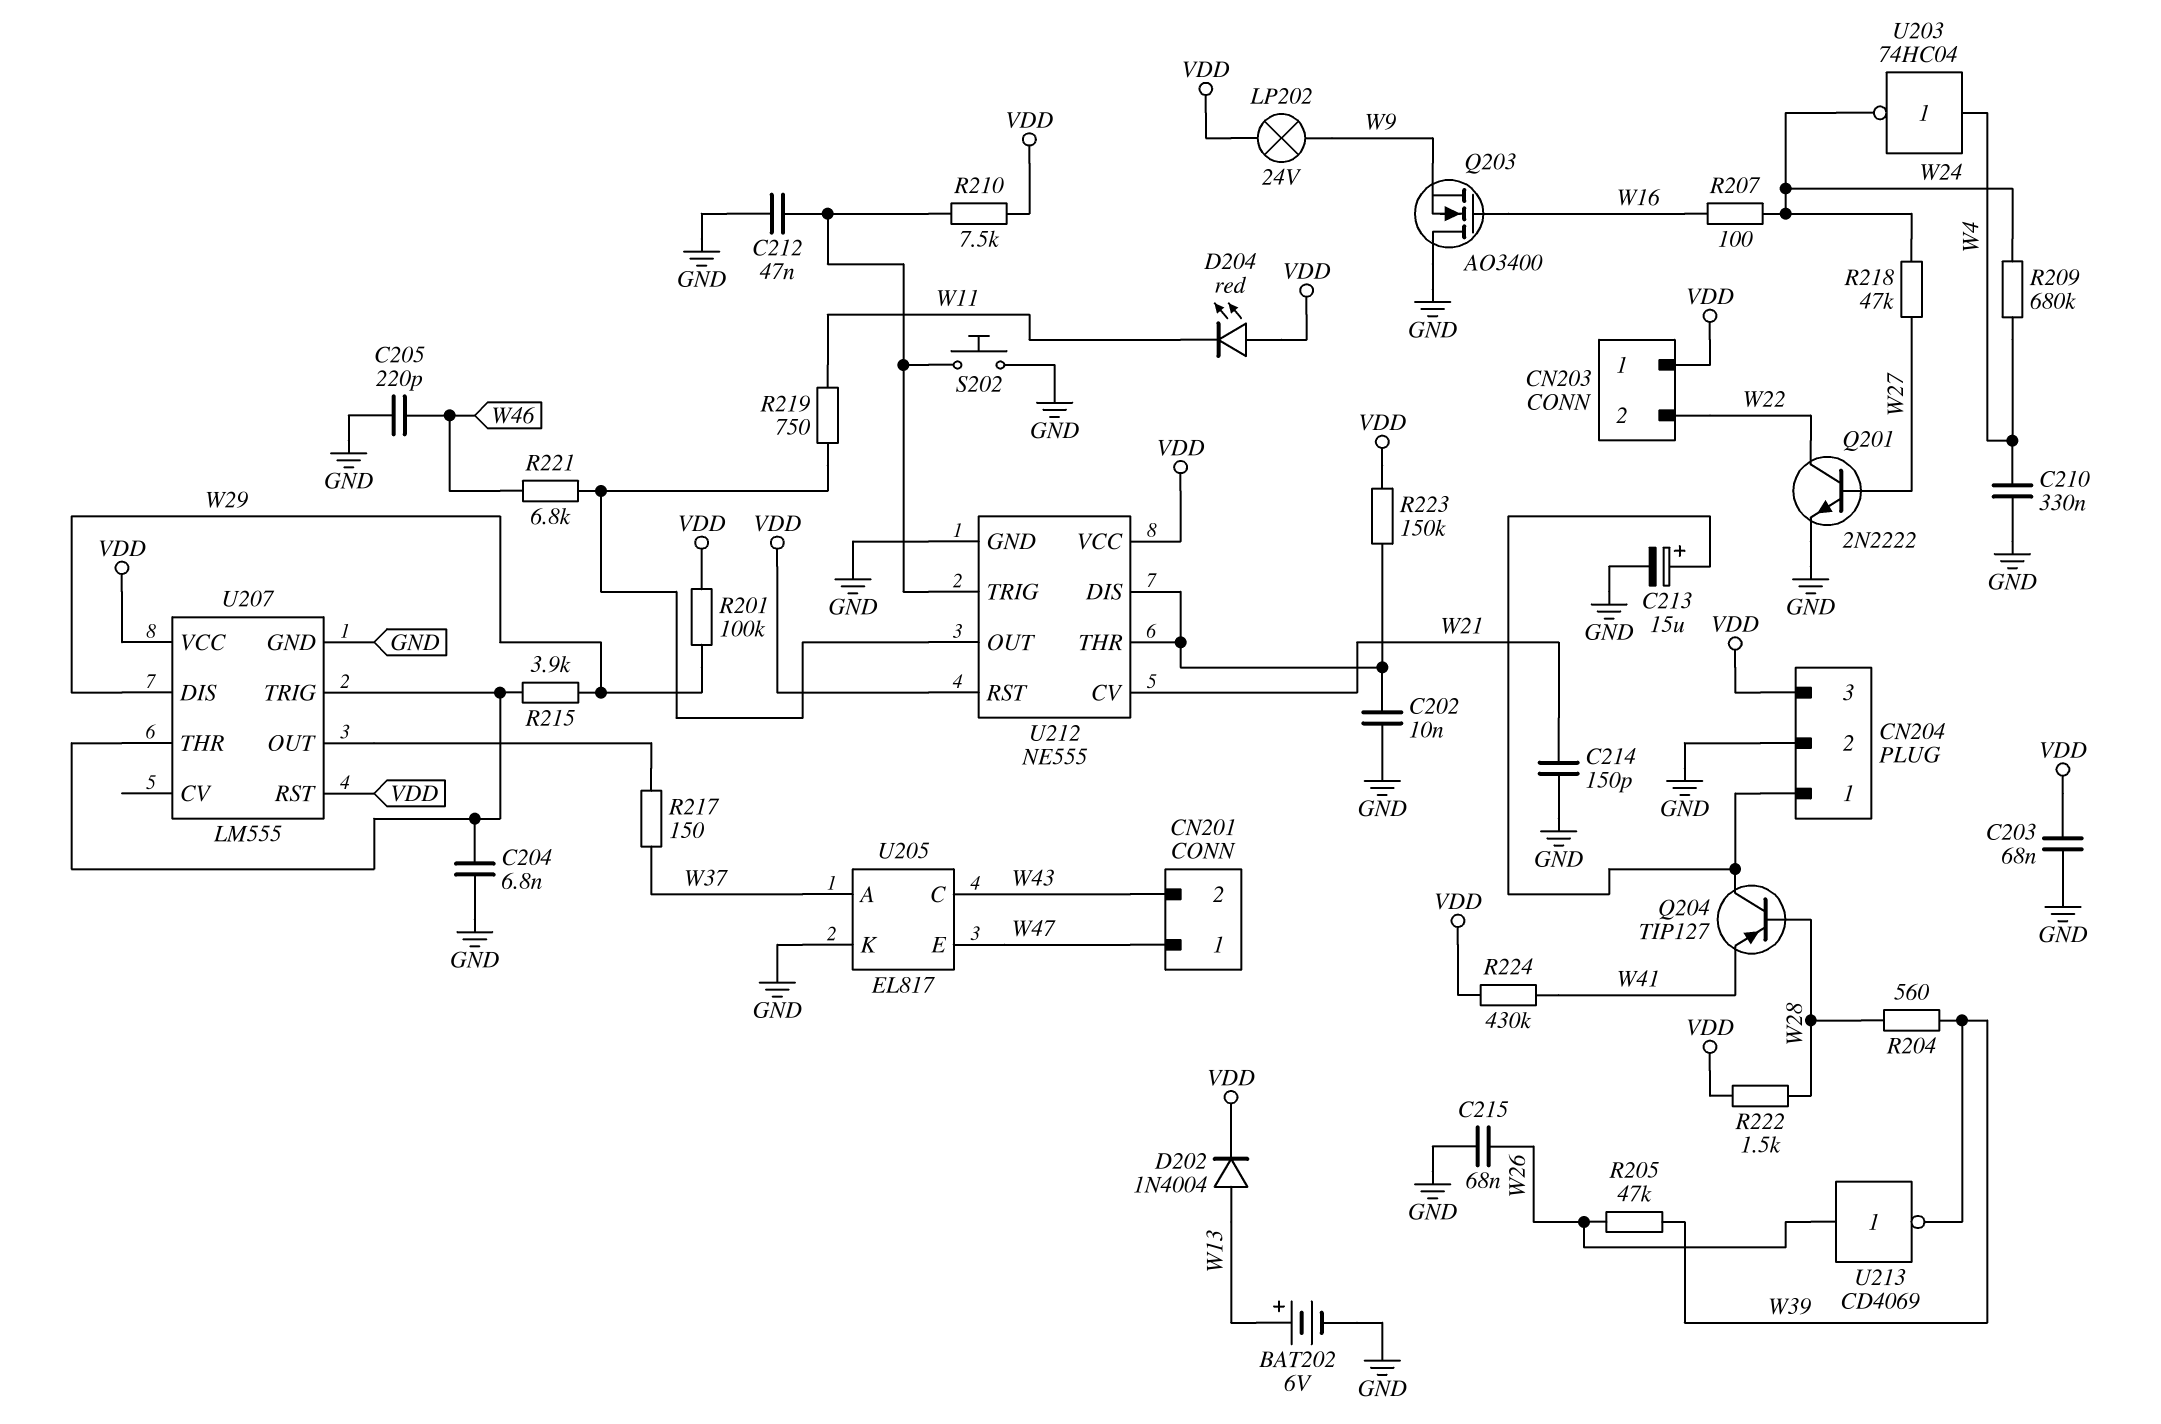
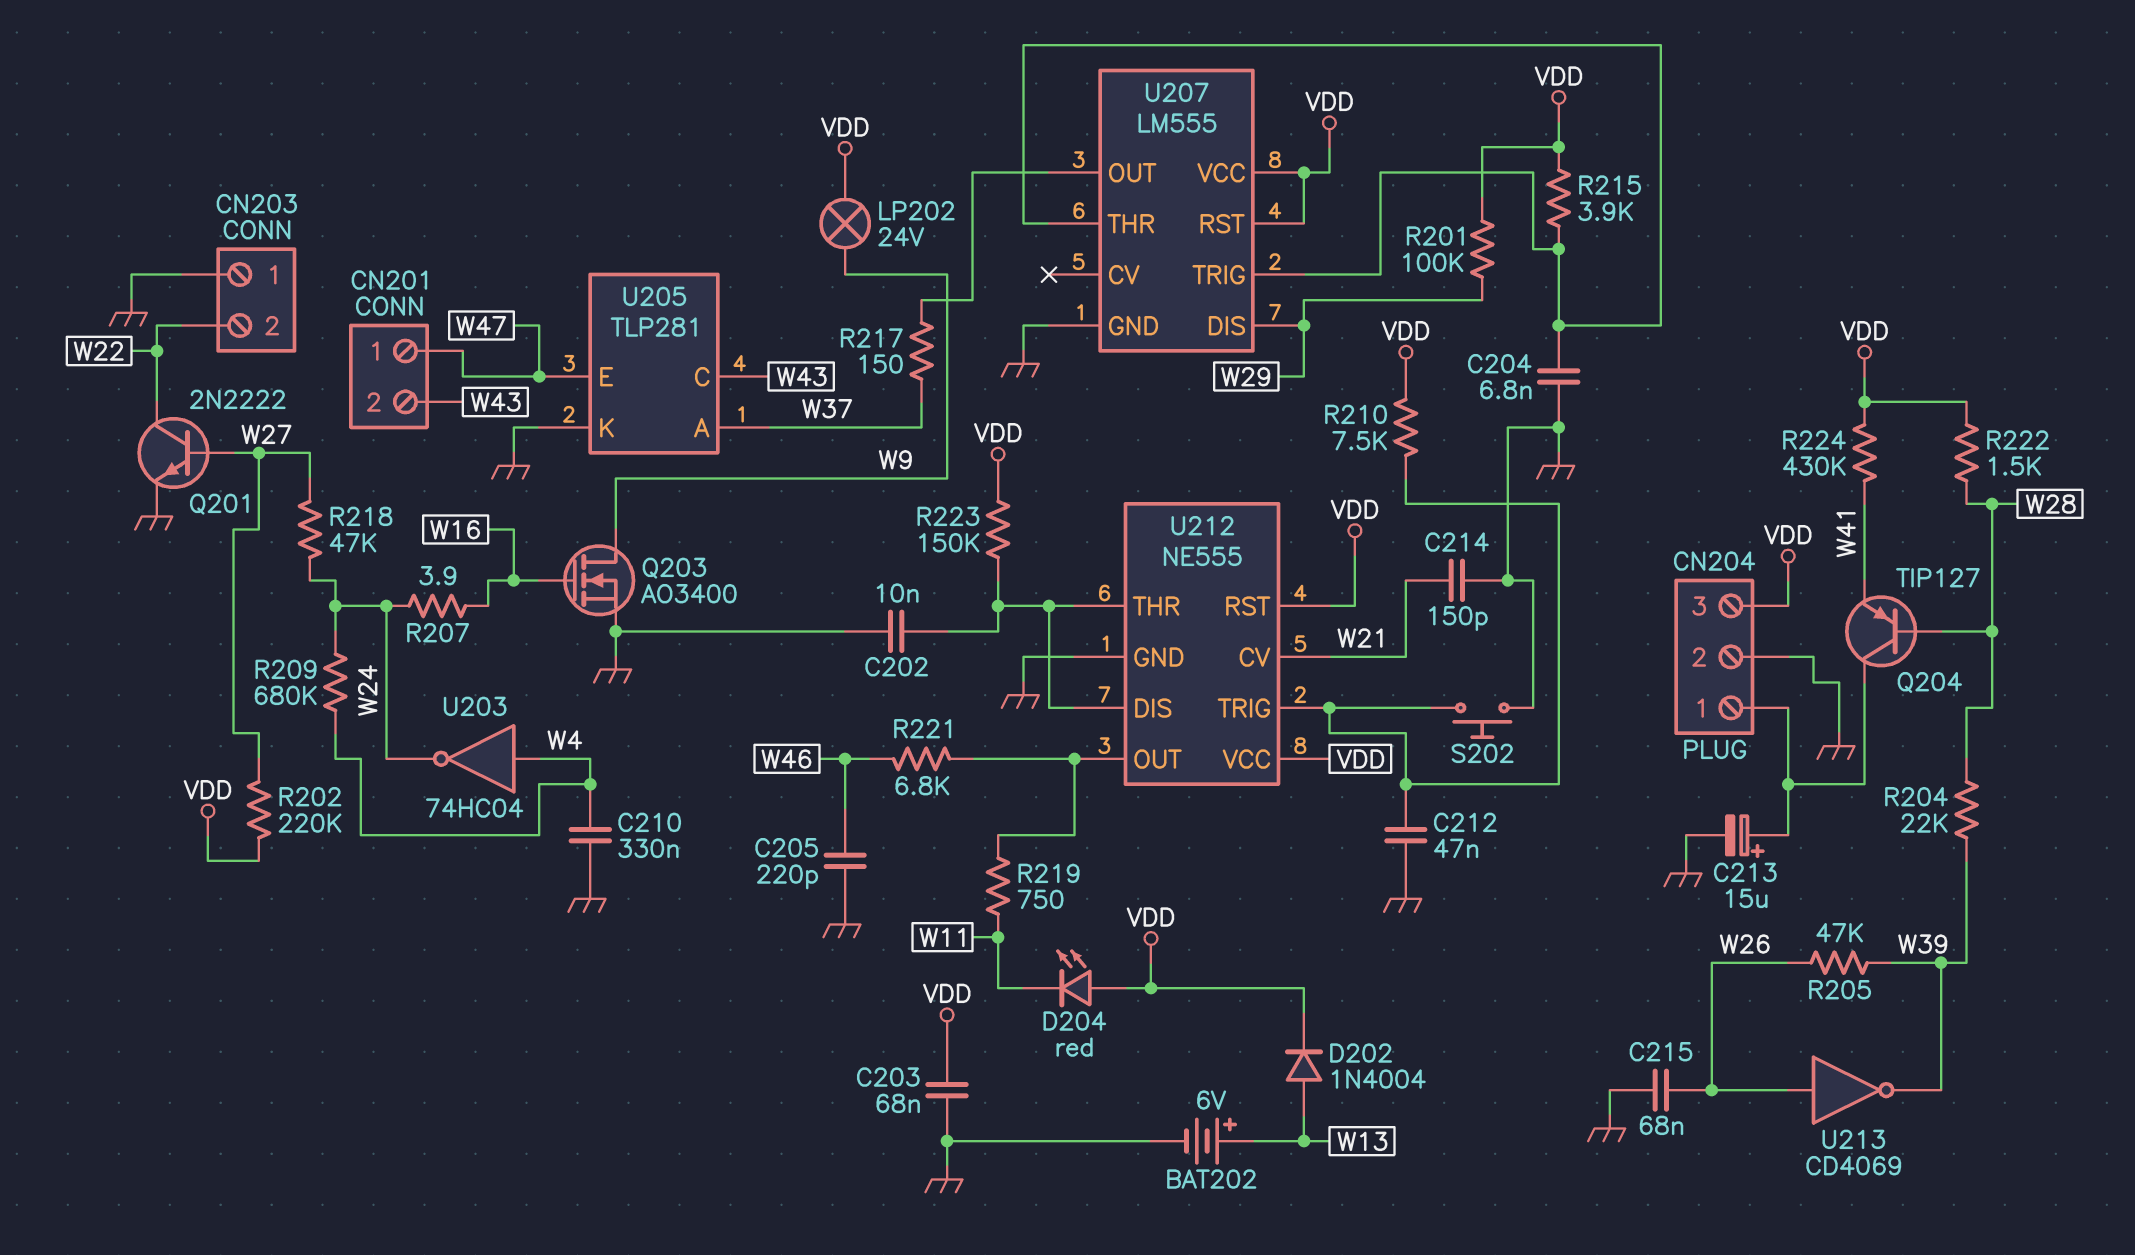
CN203 pin 1: VDD -> GND
Q203: NMOS AO3400 (G W16, D GND, S W9) -> NMOS AO3400 (G W16, D W9, S GND)
R202: none -> 220k (VDD, W27)
R204: 560 (W28, W39) -> 22k (W28, W39)
R207: 100 (W16, W24) -> 3.9 (W16, W24)
R215: 3.9k (U207/THR, W29) -> 3.9k (U207/THR, VDD)
U205: EL817 -> TLP281

